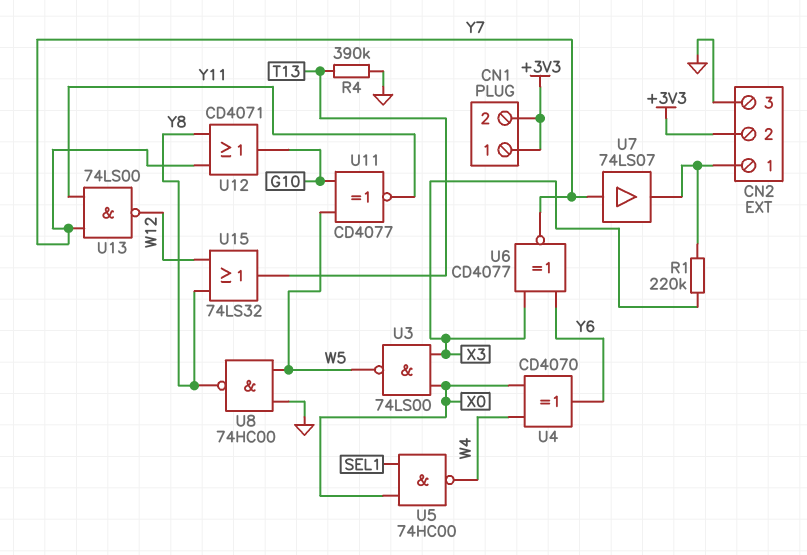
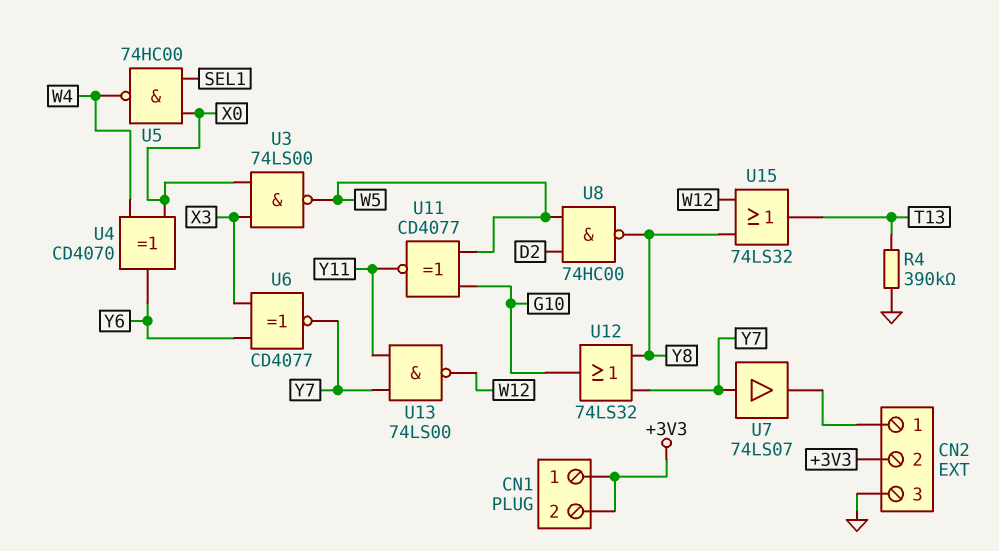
R1: 220k (CN2/1, X3) -> none
U8: NAND 74HC00 (in GND, in W5, out Y8) -> NAND 74HC00 (in D2, in W5, out Y8)
U12: OR CD4071 (in Y7, in Y8, out G10) -> OR 74LS32 (in Y7, in Y8, out G10)

